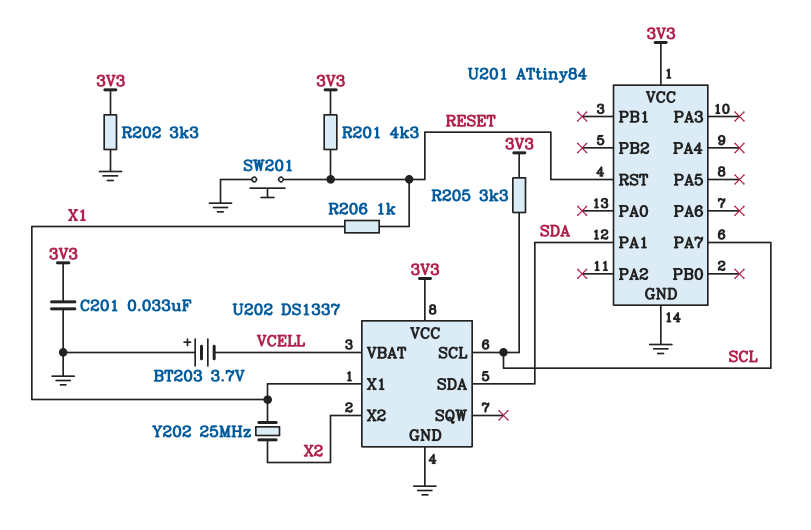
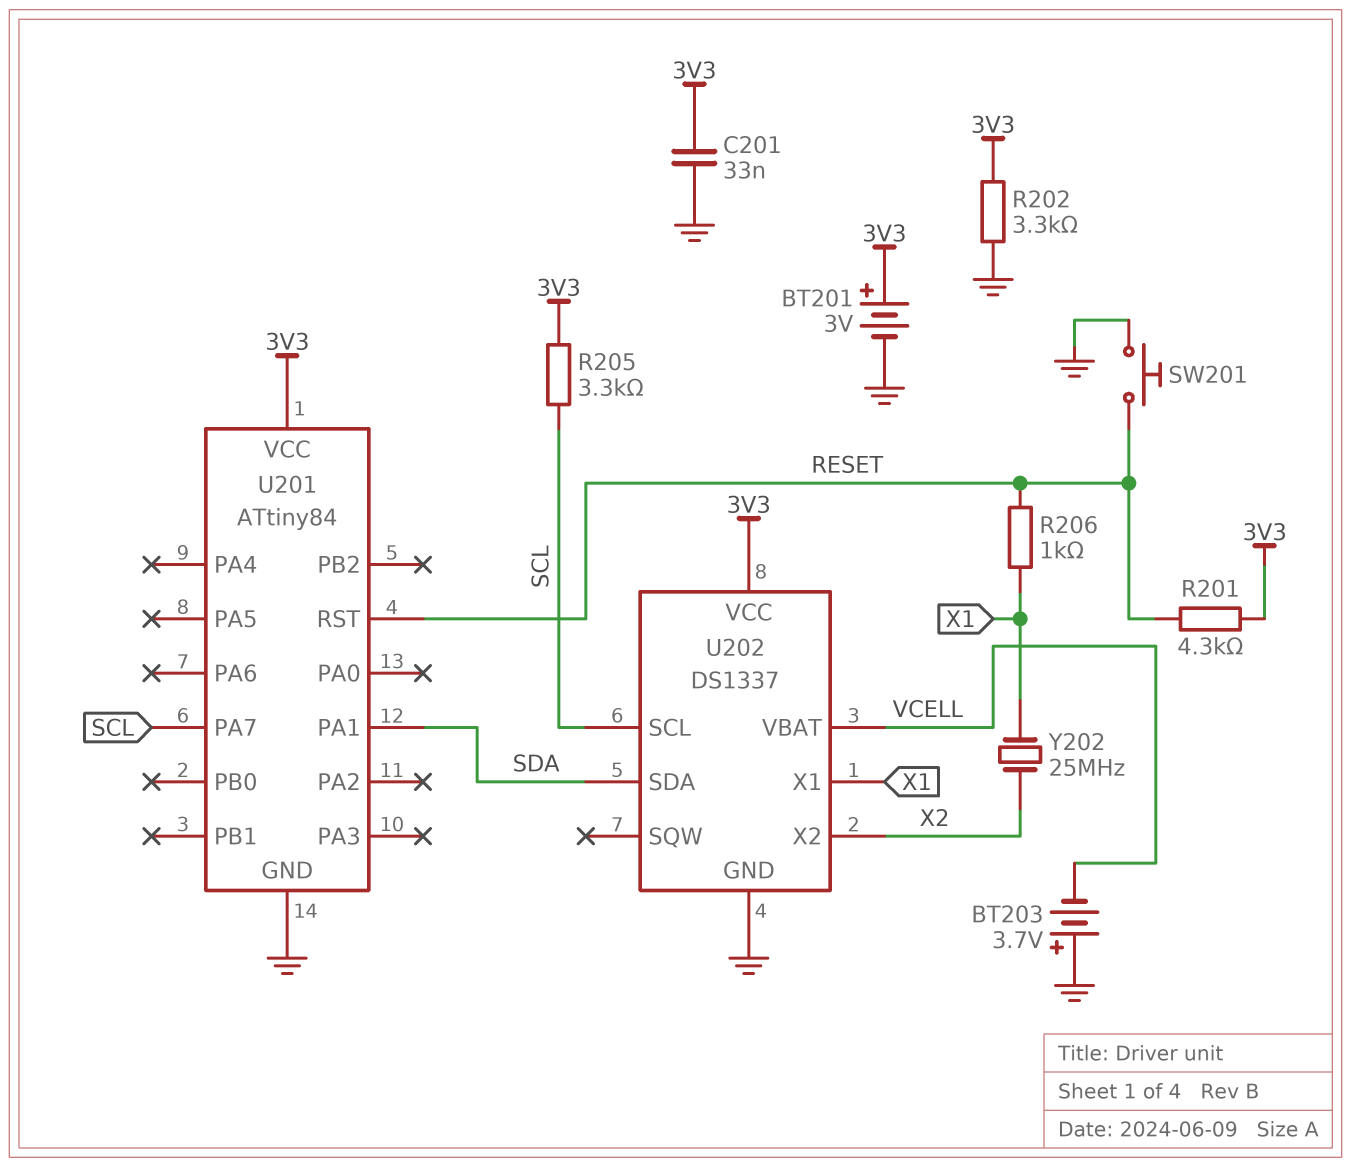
BT201: none -> 3V (plus 3V3, minus GND)

